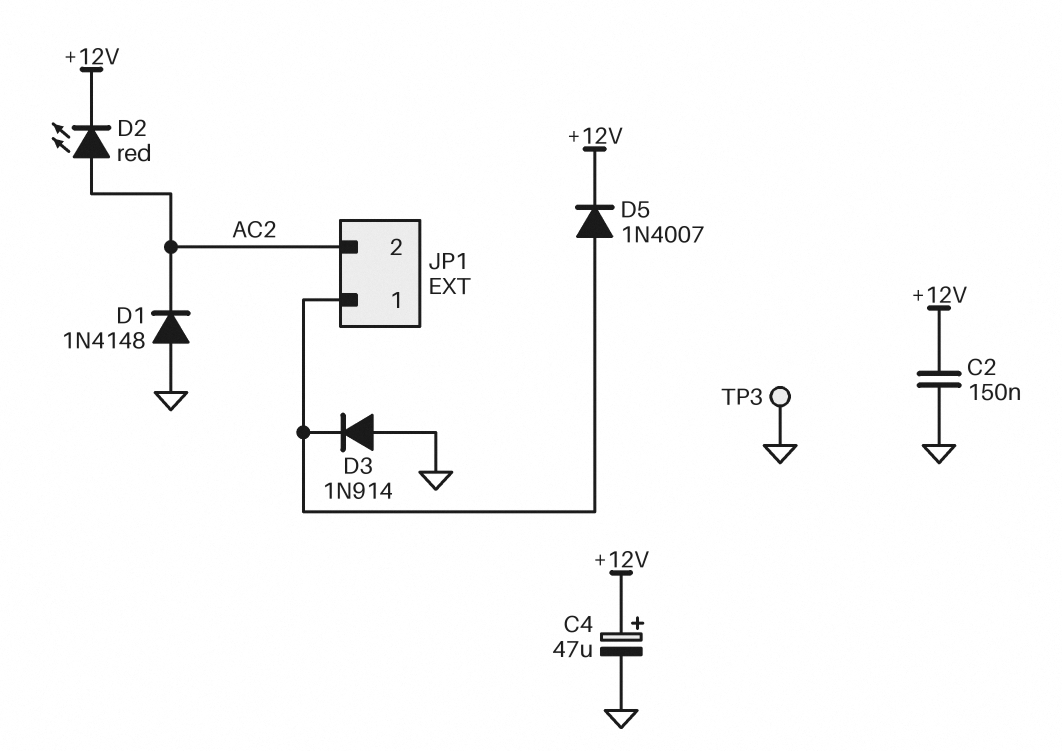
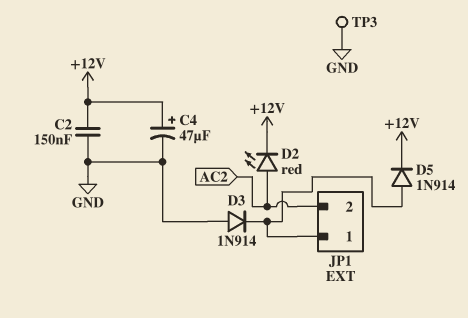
D1: diode 1N4148 (A GND, K AC2) -> none
D5: diode 1N4007 (A JP1/1, K +12V) -> diode 1N914 (A JP1/1, K +12V)

